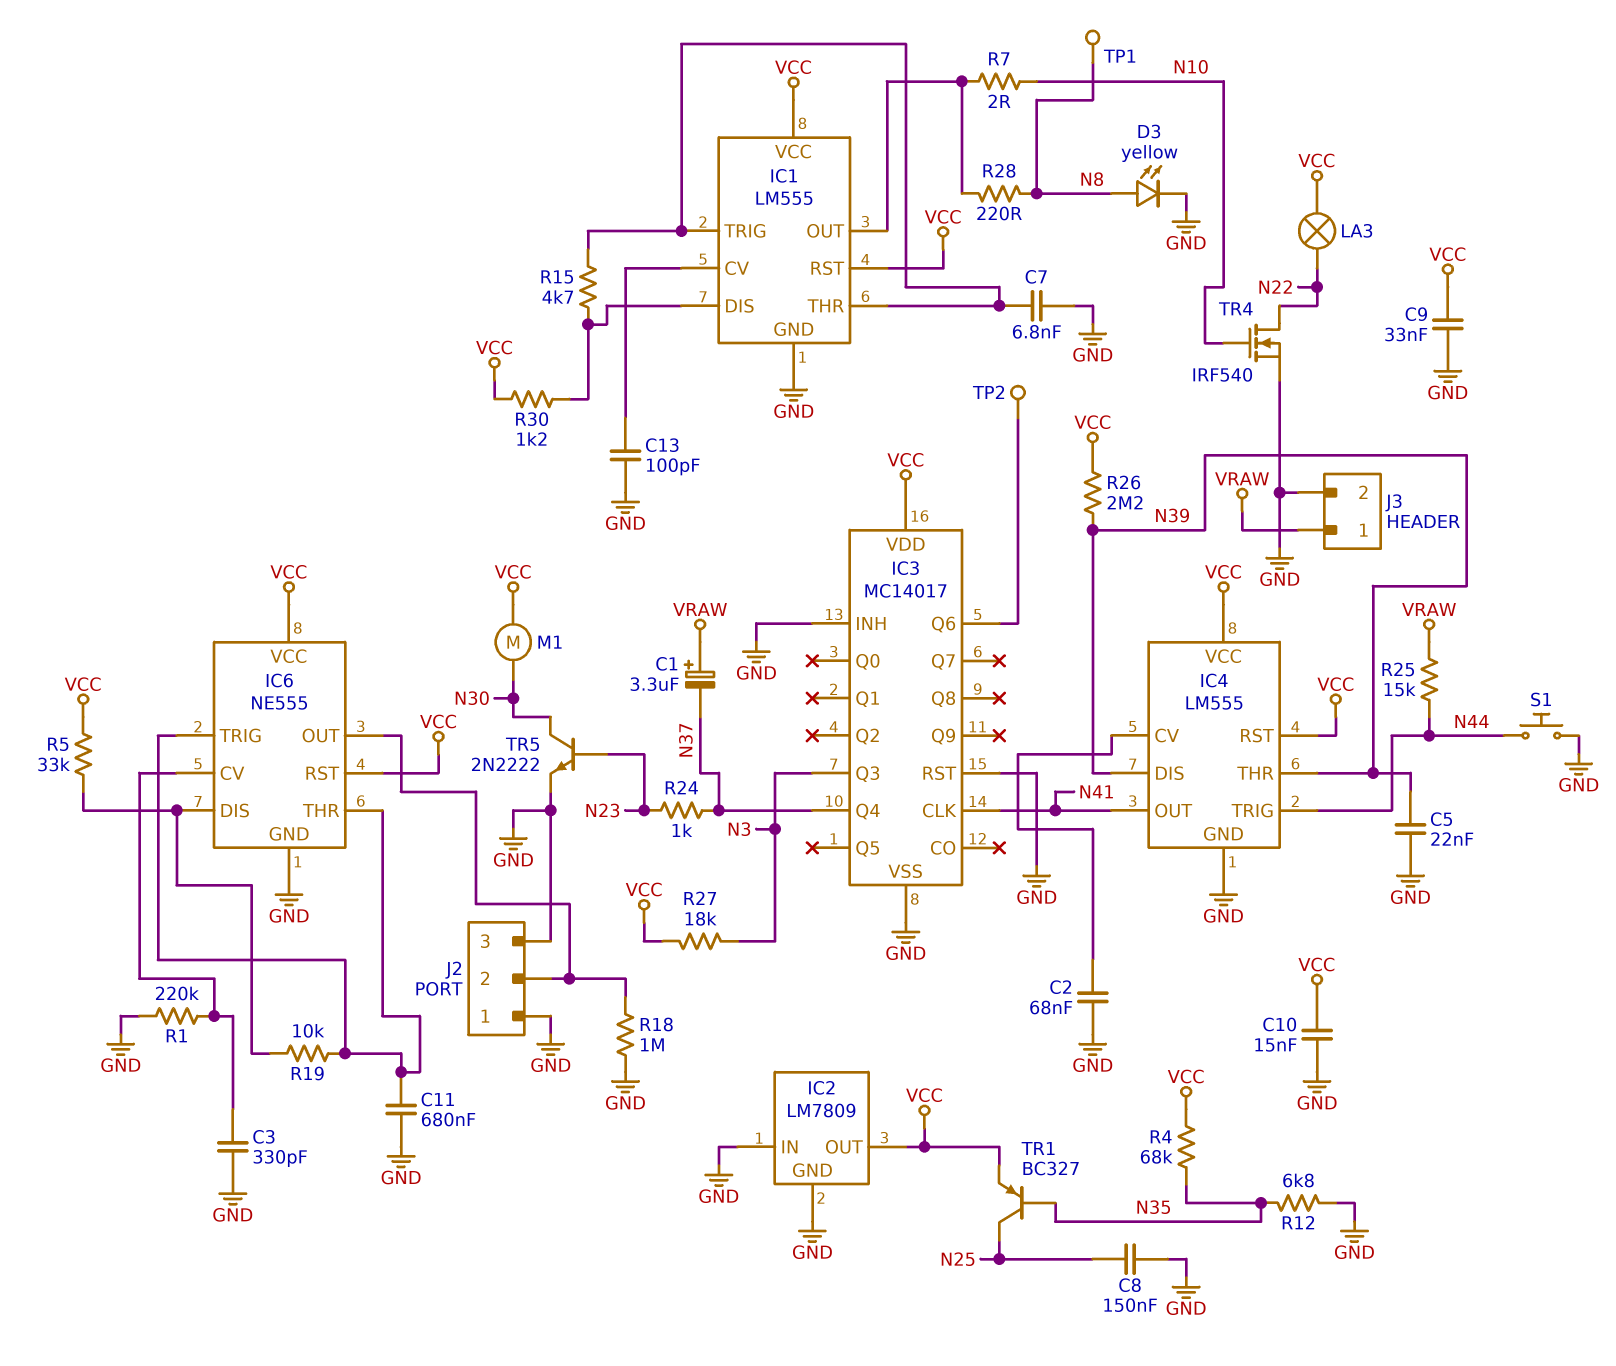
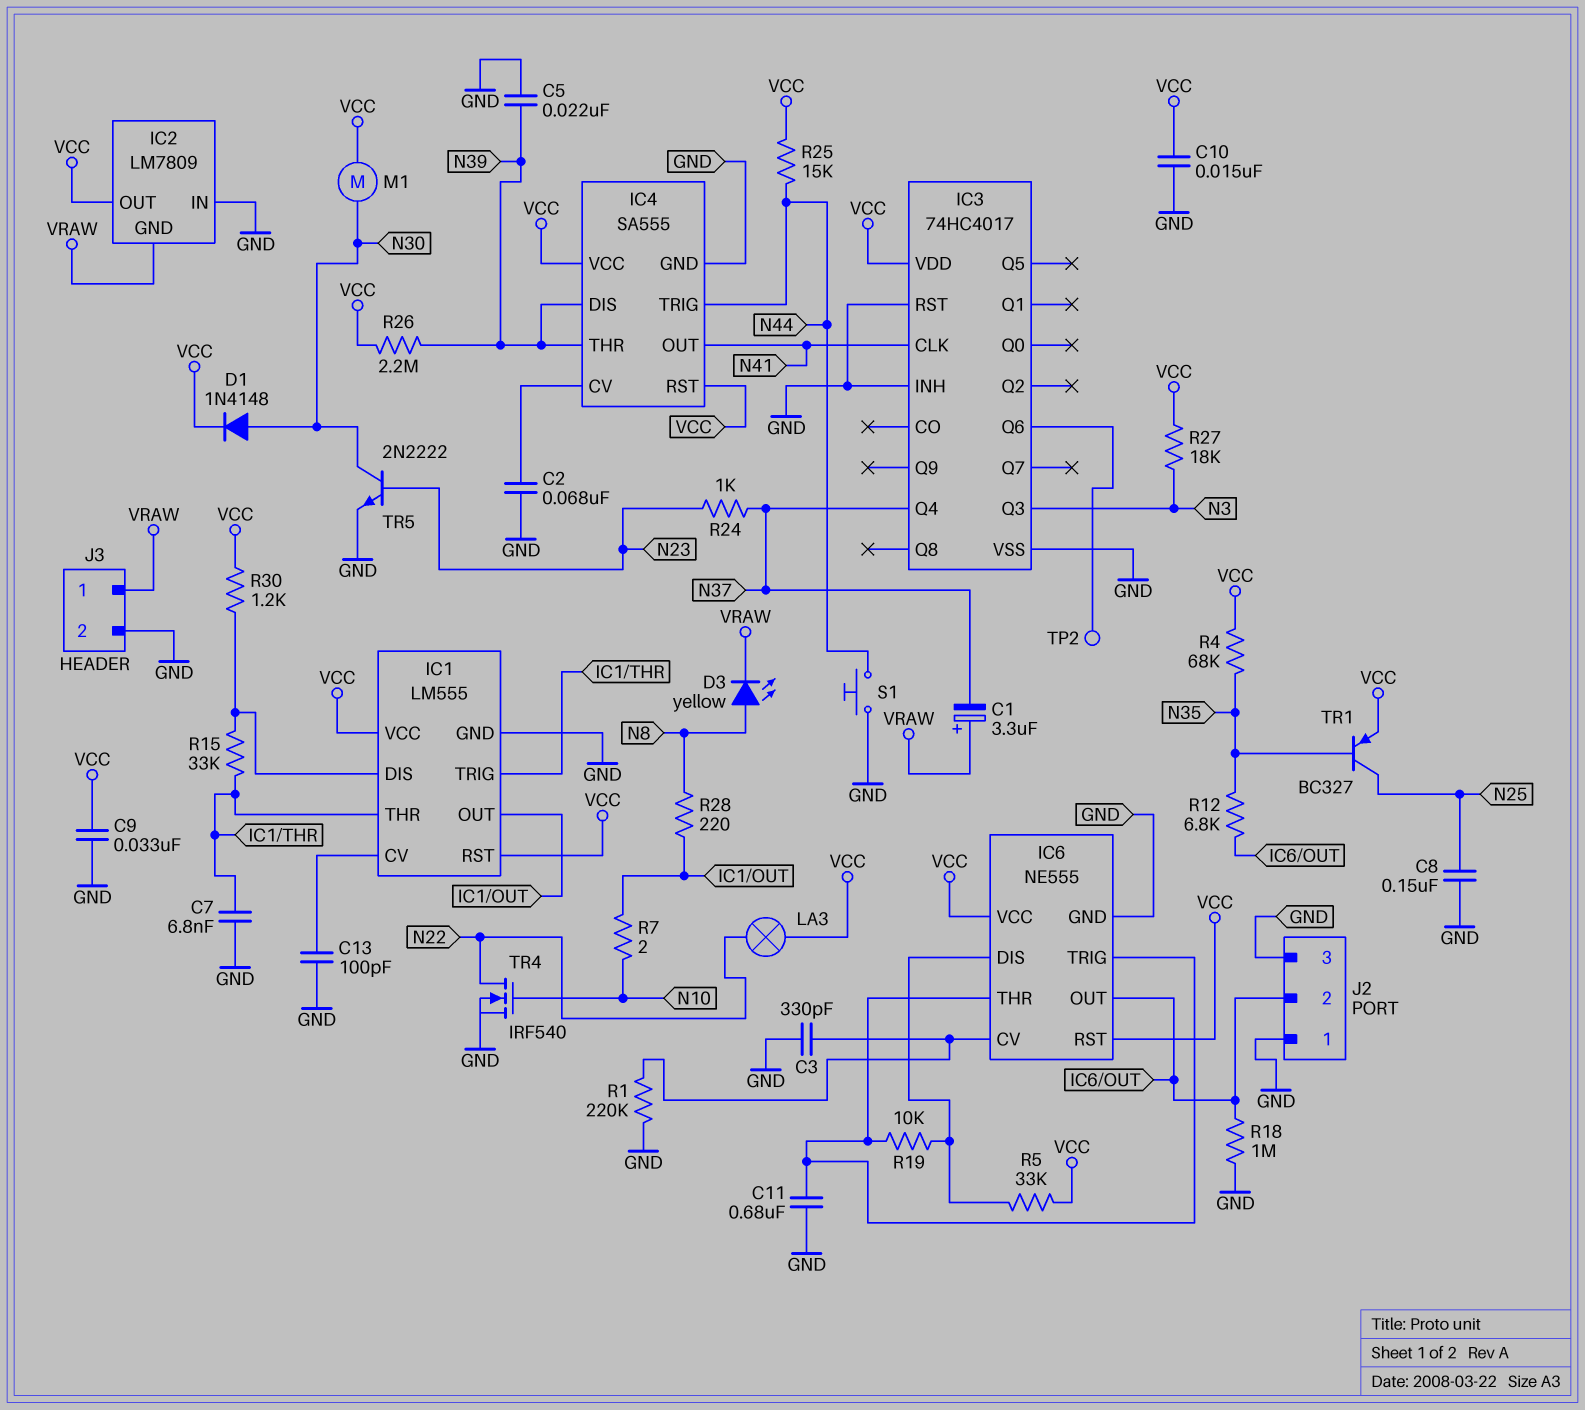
D1: none -> diode 1N4148 (A N30, K VCC)
D3: LED yellow (A N8, K GND) -> LED yellow (A N8, K VRAW)
IC2 pin GND: GND -> VRAW
IC3: MC14017 -> 74HC4017
IC4: LM555 -> SA555
R12: 6.8k (GND, N35) -> 6.8k (IC6/OUT, N35)
R15: 4.7k (IC1/DIS, IC1/THR) -> 33k (IC1/DIS, IC1/THR)
R25: 15k (N44, VRAW) -> 15k (N44, VCC)
TP1: test point (N8) -> none

